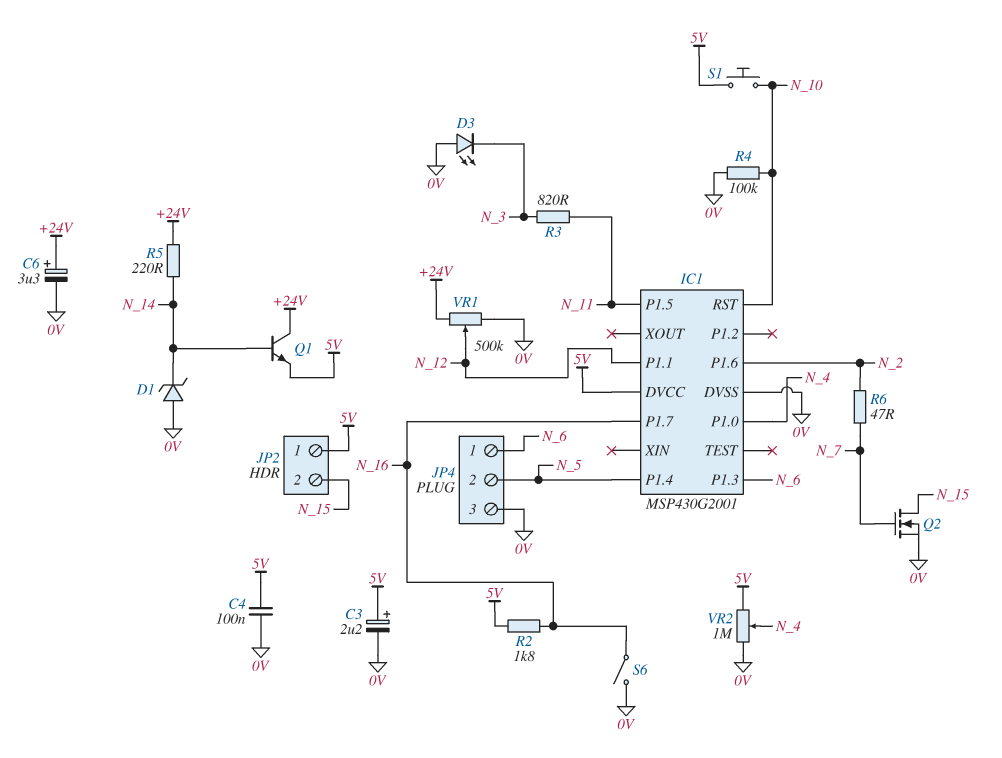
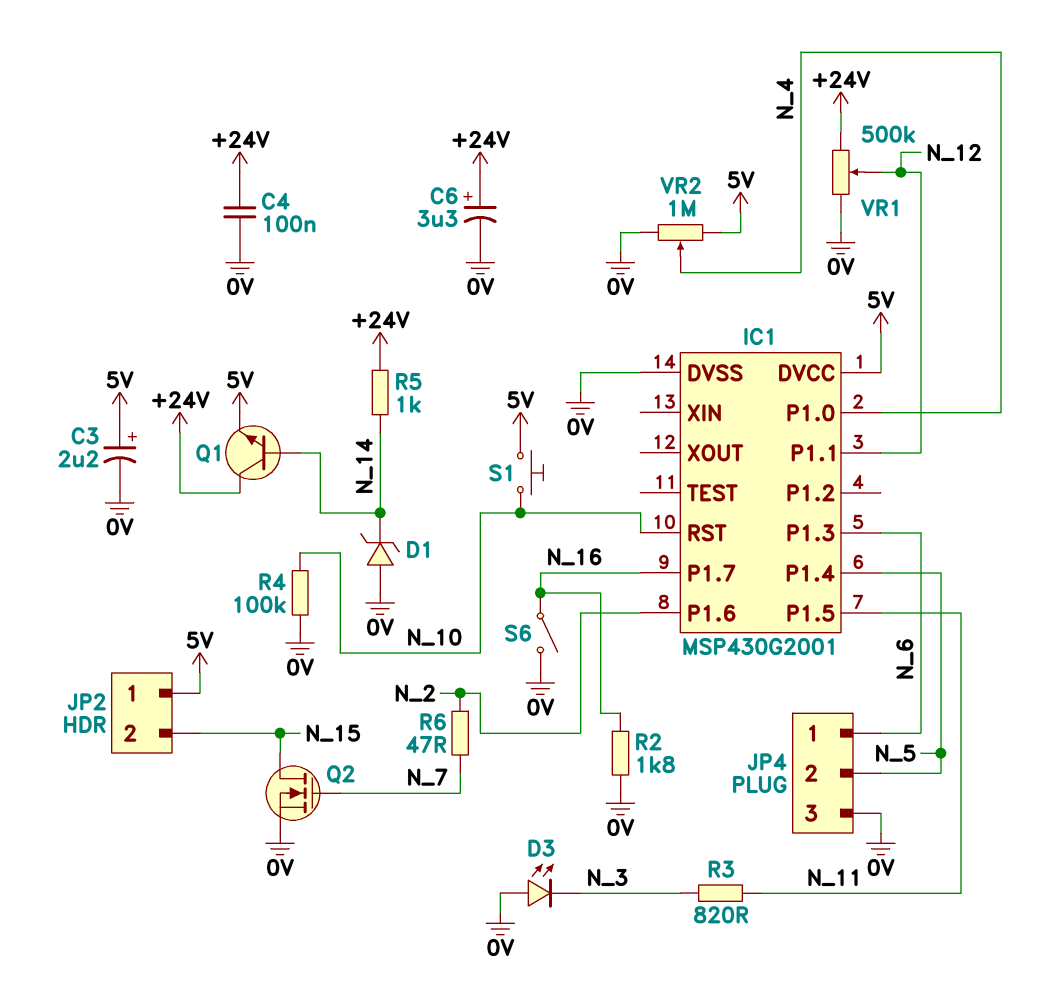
C4: 100nF (0V, 5V) -> 100nF (+24V, 0V)
R2: 1.8k (5V, N_16) -> 1.8k (0V, N_16)
R5: 220 (+24V, N_14) -> 1k (+24V, N_14)

